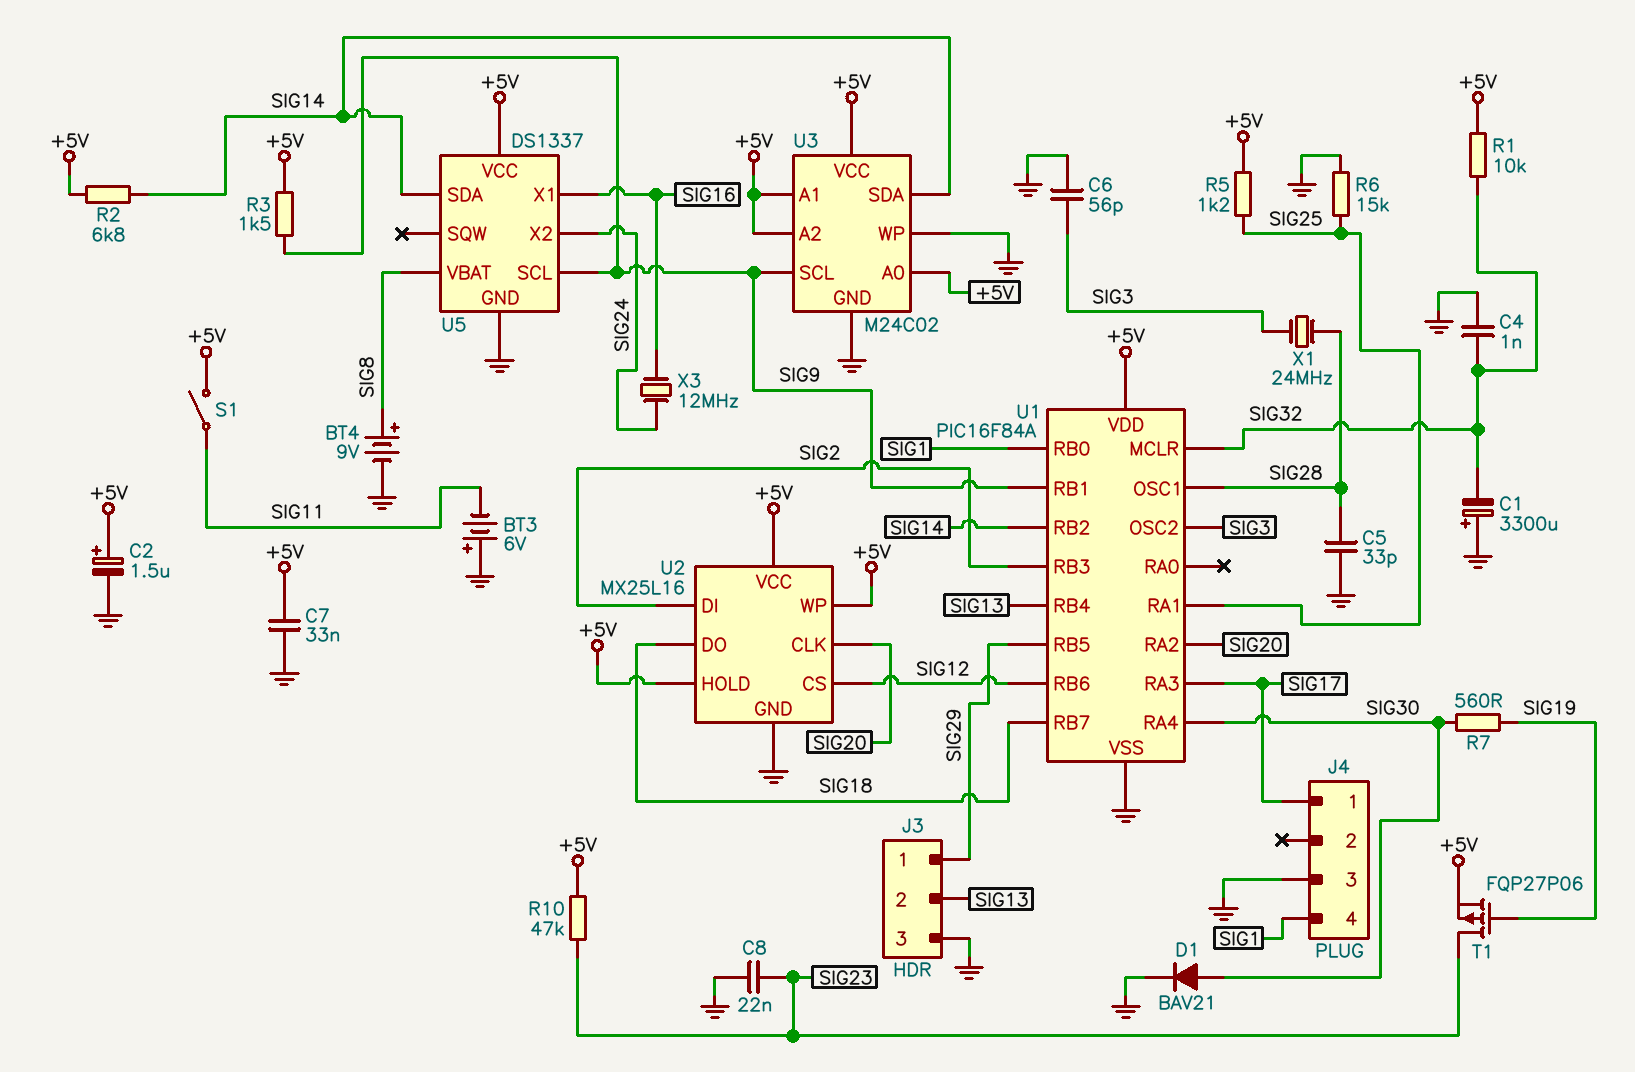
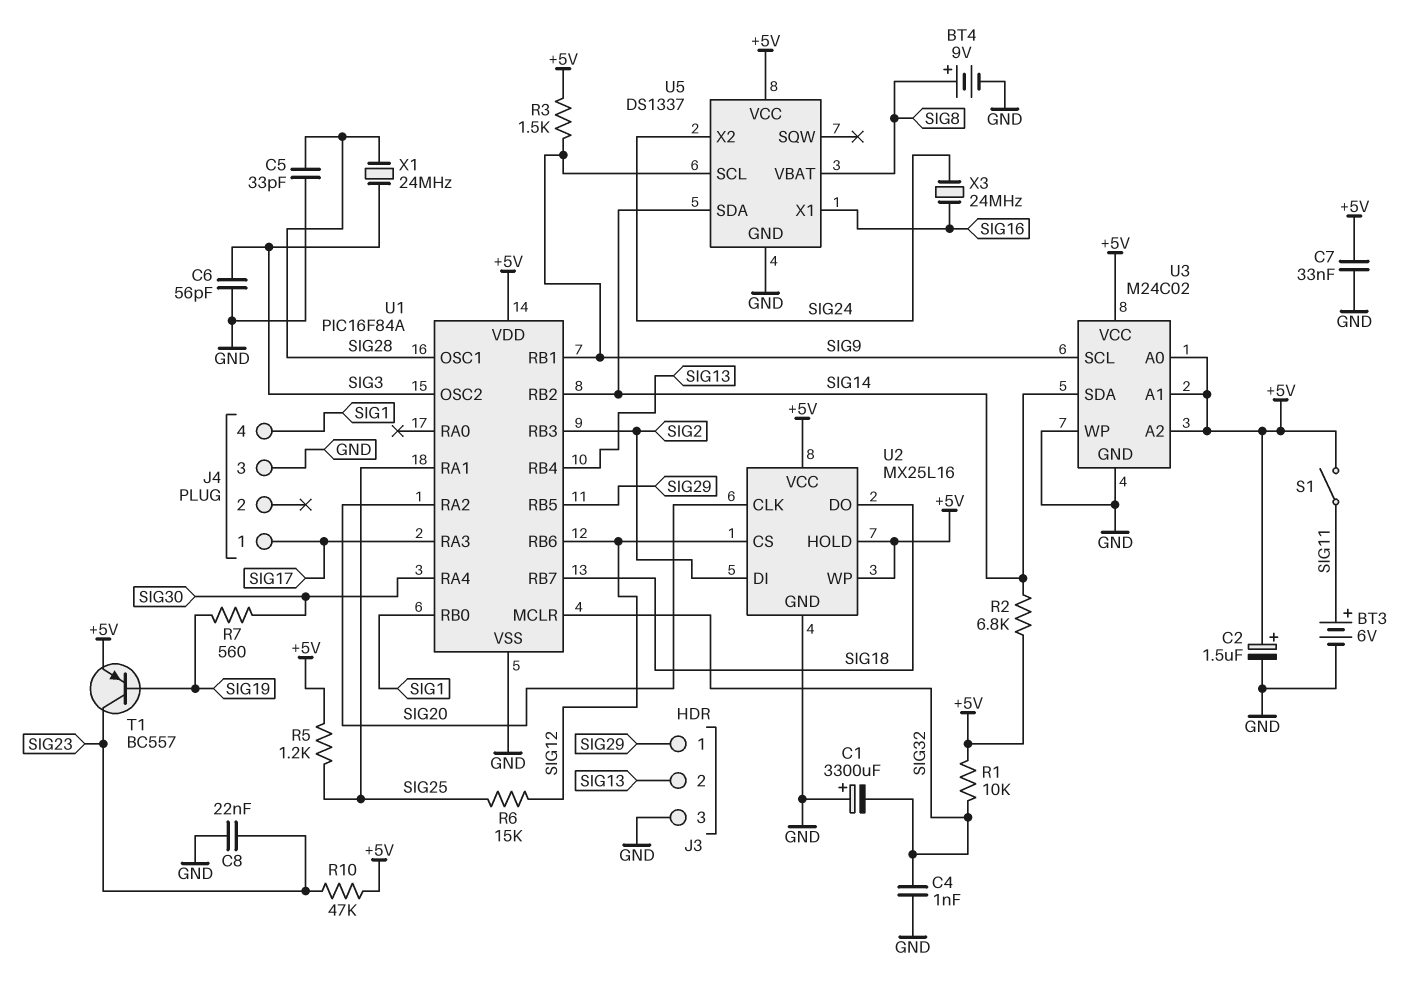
BT3: 6V (plus GND, minus SIG11) -> 6V (plus SIG11, minus GND)
D1: diode BAV21 (A SIG30, K GND) -> none
R6: 15k (GND, SIG25) -> 15k (SIG12, SIG25)
T1: PMOS FQP27P06 (G SIG19, D SIG23, S +5V) -> PNP BC557 (B SIG19, C SIG23, E +5V)
X3: 12MHz (SIG16, SIG24) -> 24MHz (SIG16, SIG24)

